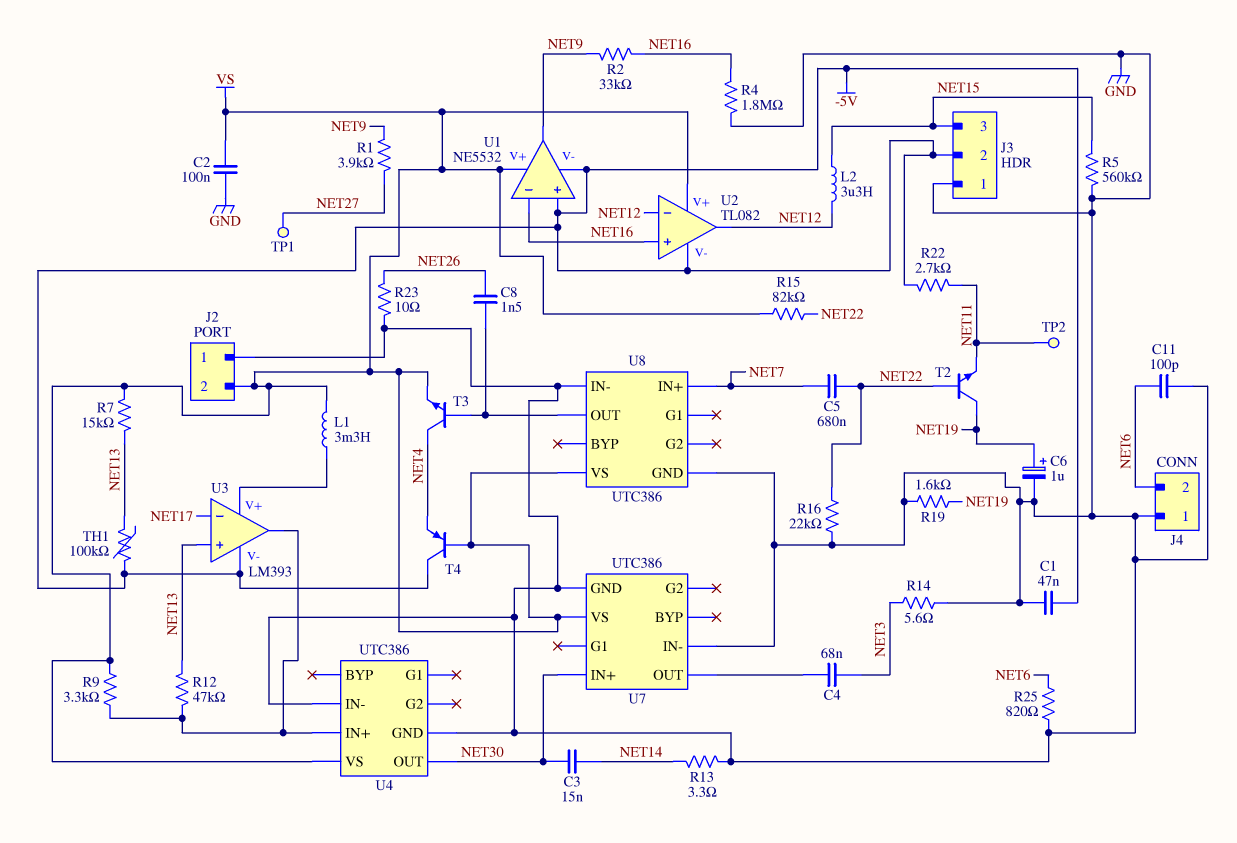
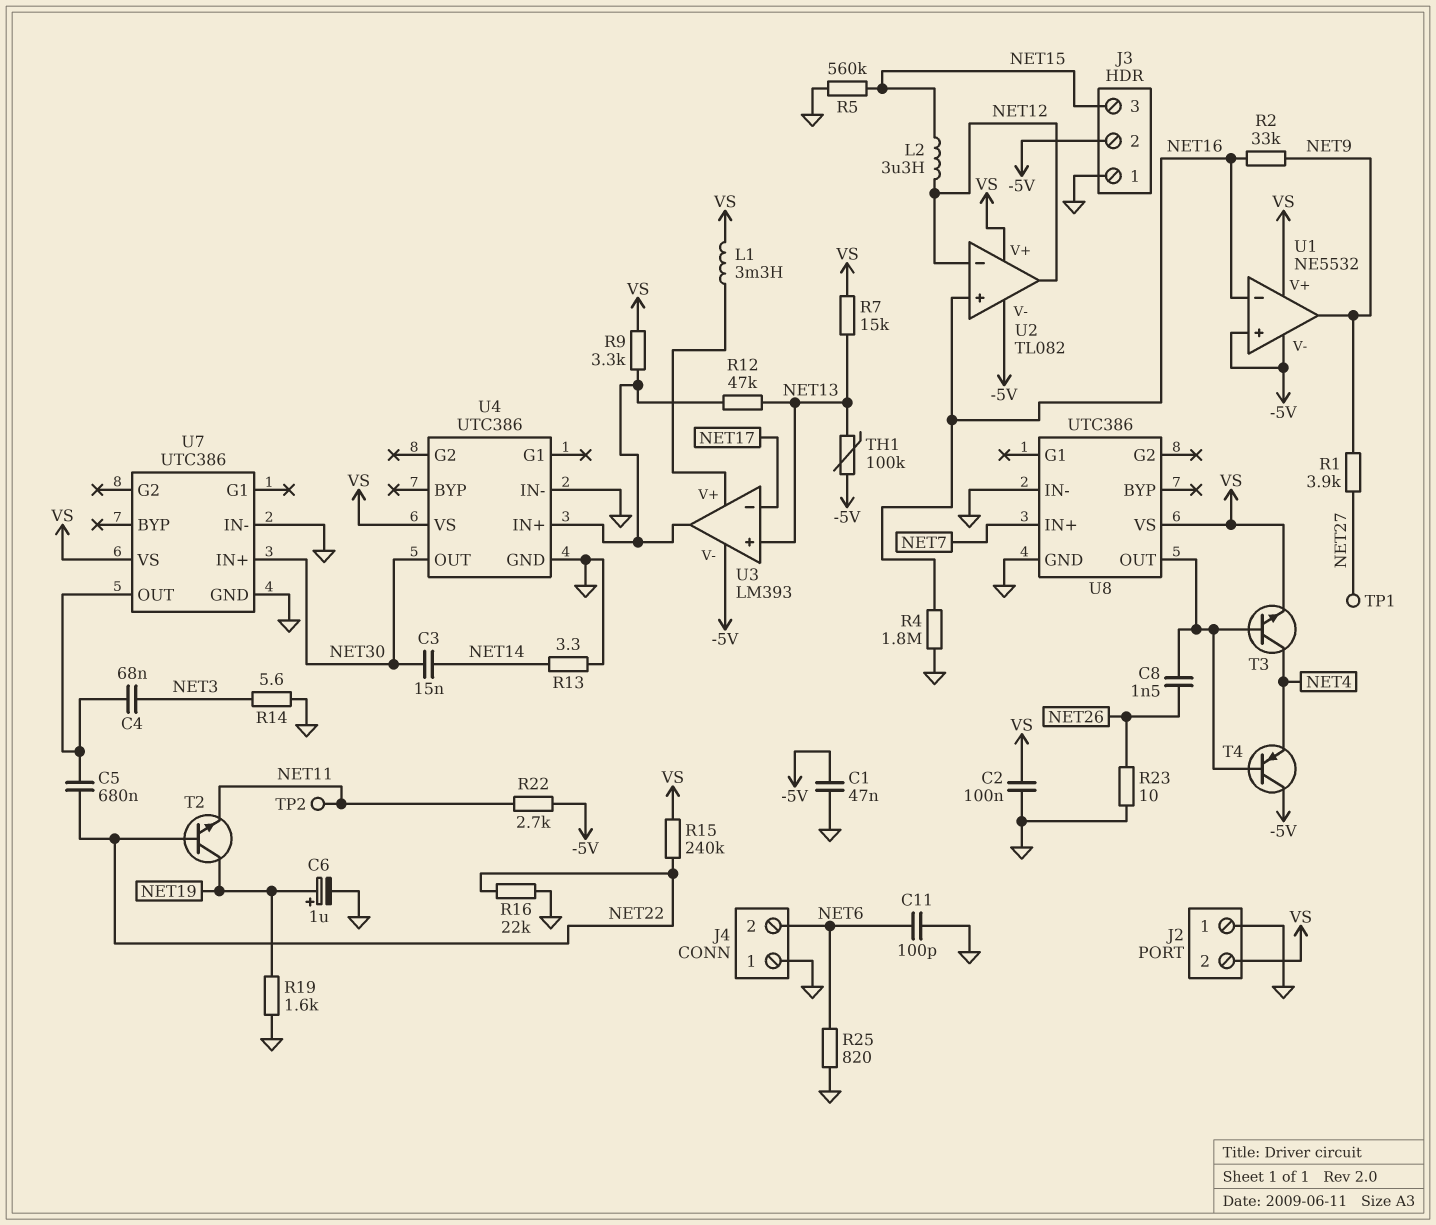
C5: 680nF (NET7, NET22) -> 680nF (NET22, U7/OUT)
R15: 82k (NET22, VS) -> 240k (NET22, VS)
T4: PNP (B VS, C -5V, E NET4) -> PNP (B U8/OUT, C -5V, E NET4)

